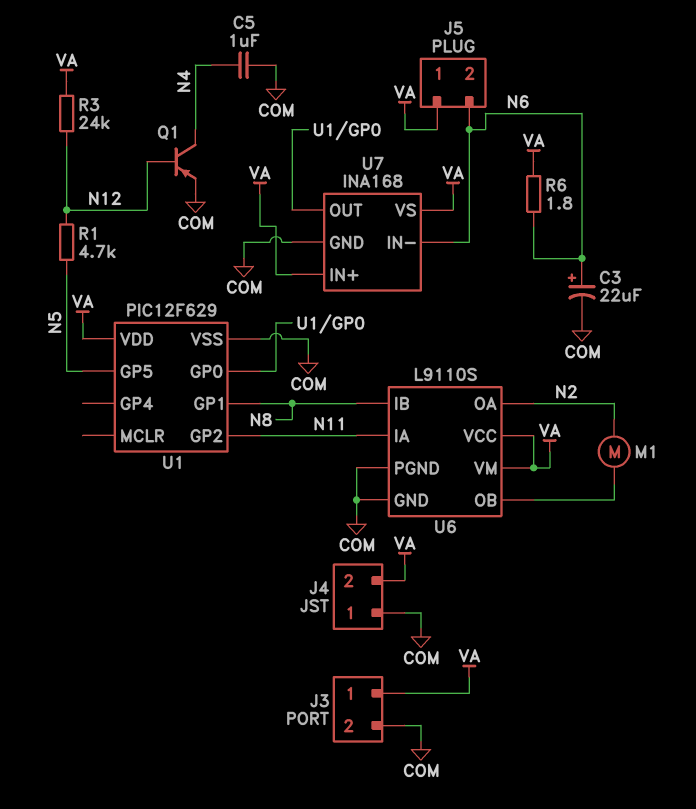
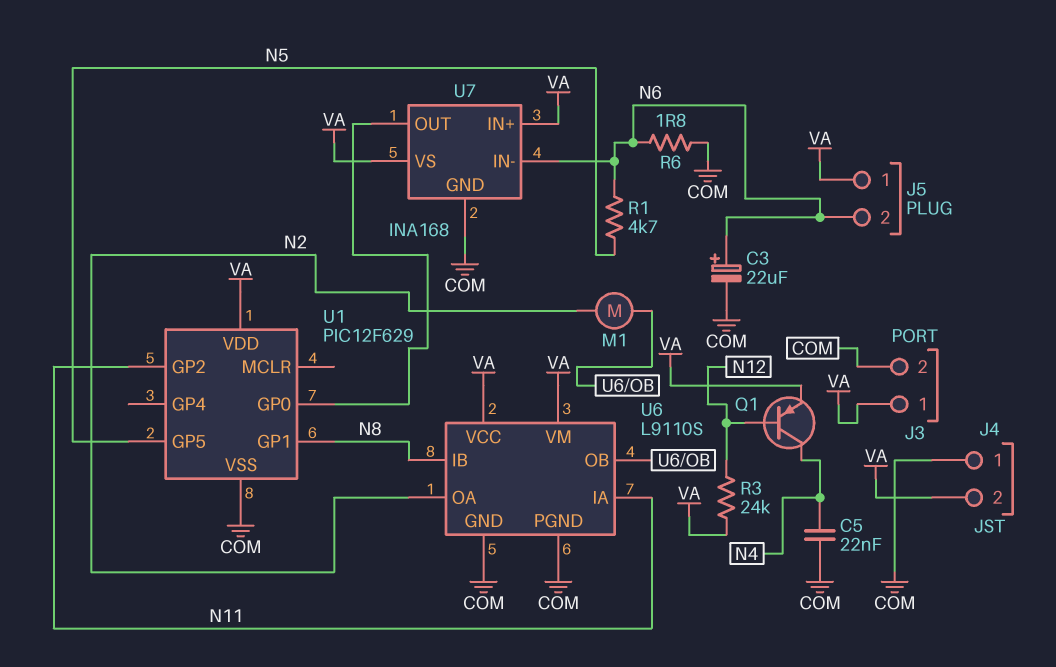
C5: 1uF (COM, N4) -> 22nF (COM, N4)
Q1: PNP (B N12, C N4, E COM) -> PNP (B N12, C N4, E VA)
R1: 4.7k (N5, N12) -> 4.7k (N5, N6)
R6: 1.8 (N6, VA) -> 1.8 (COM, N6)

